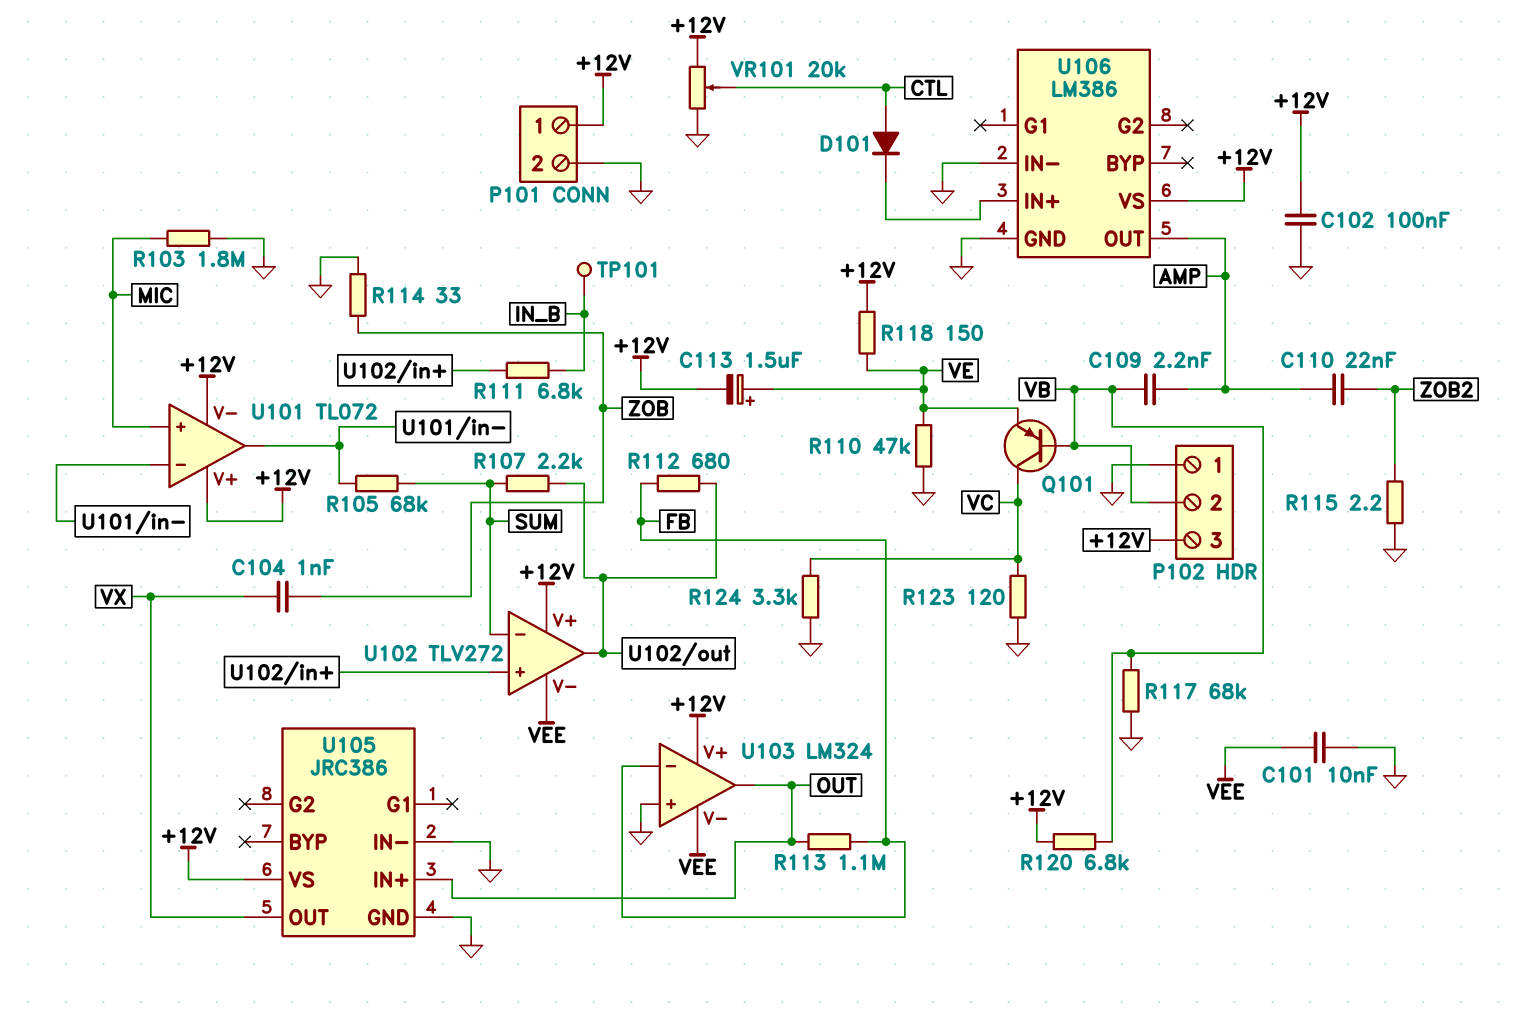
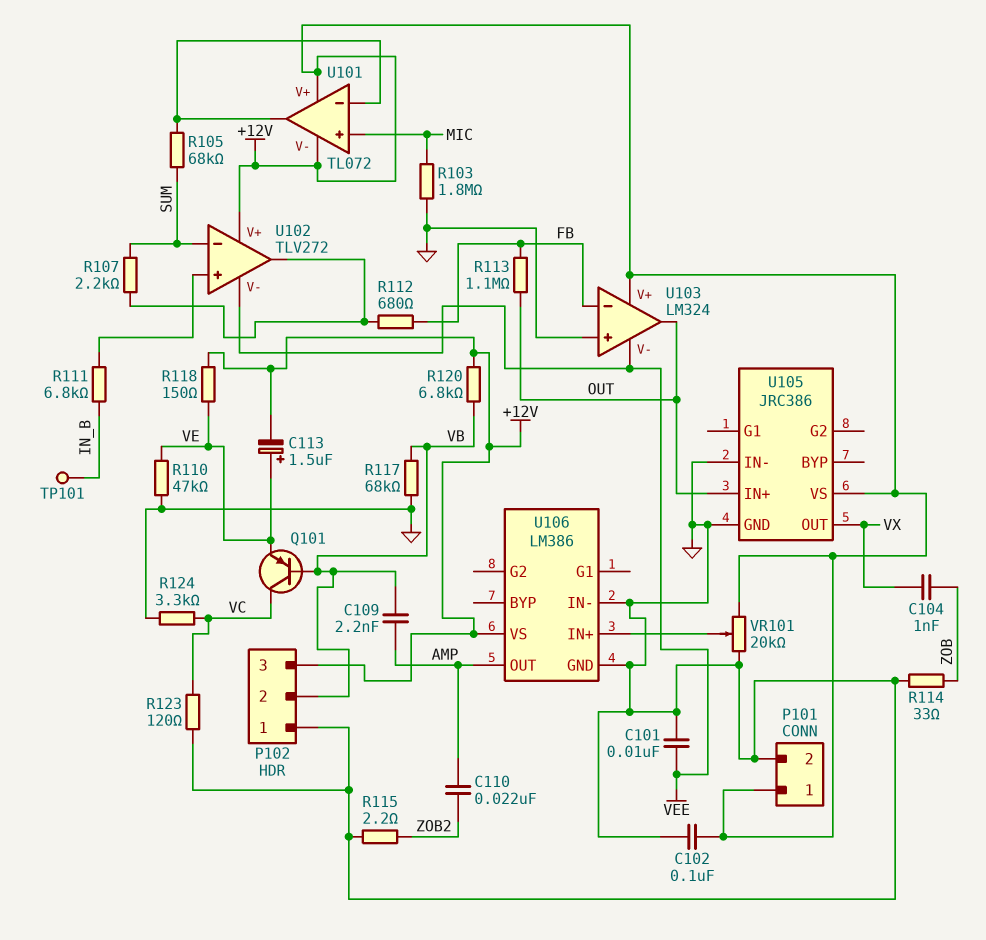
D101: diode (A CTL, K U106/IN+) -> none
VR101: 20k (+12V, GND, wiper CTL) -> 20k (+12V, GND, wiper U106/IN+)

